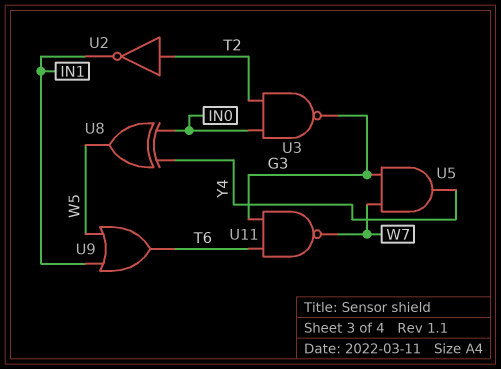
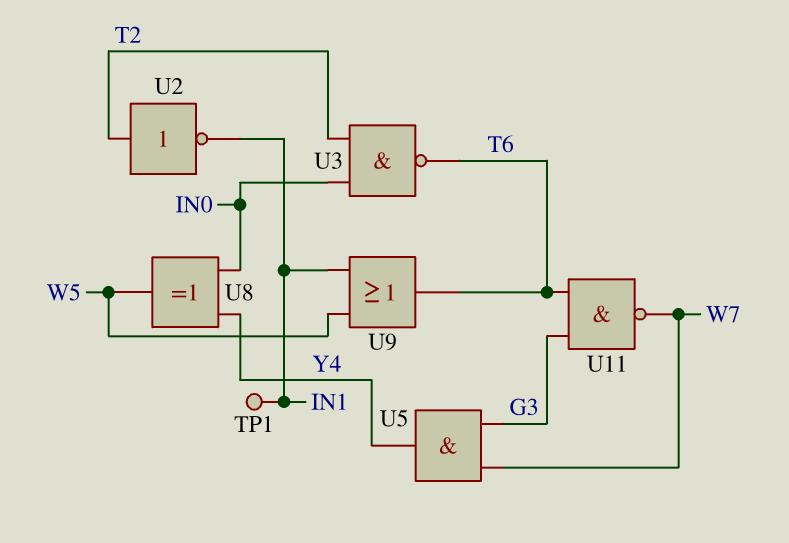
TP1: none -> test point (IN1)
U3: NAND (in IN0, in T2, out G3) -> NAND (in IN0, in T2, out T6)

